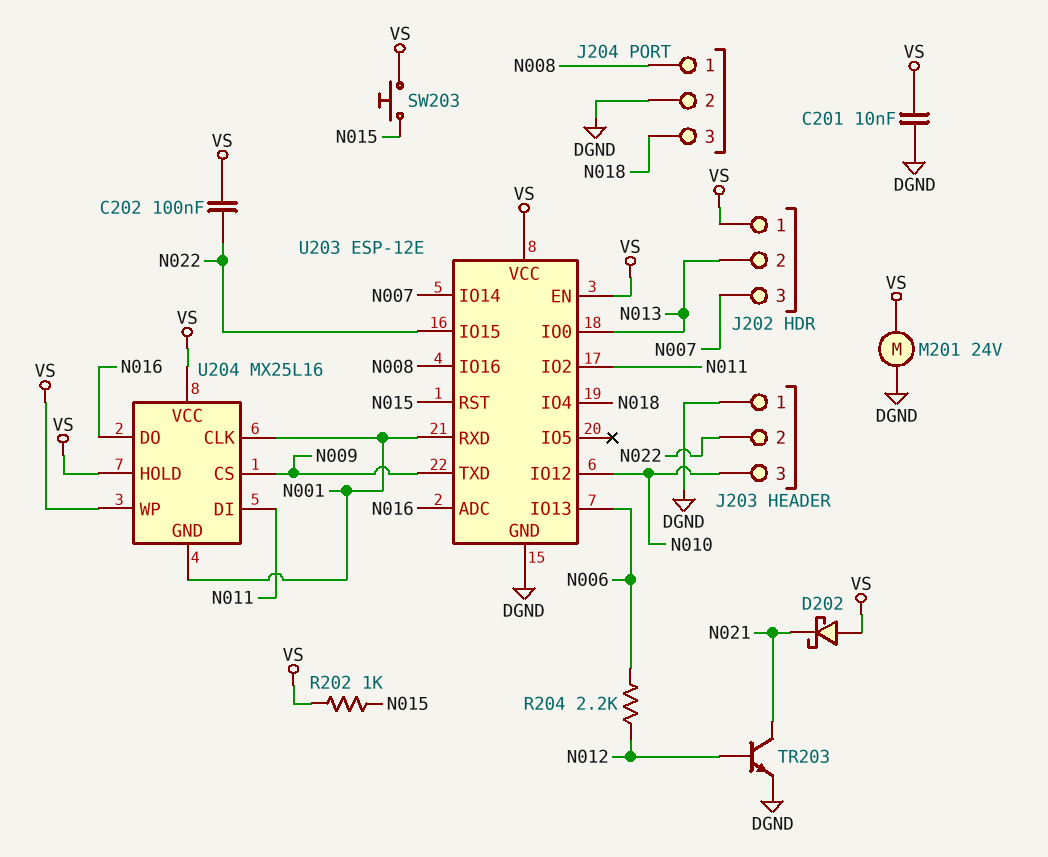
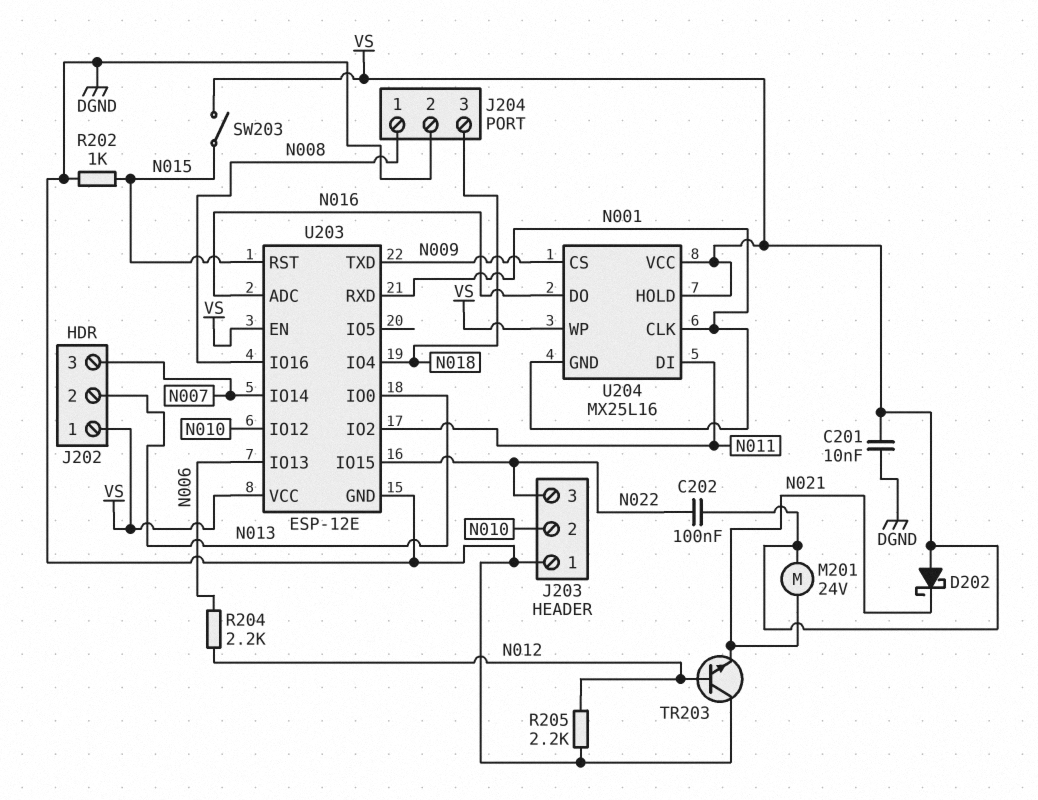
J203 pin 2: N022 -> N010
J203 pin 3: N010 -> N022
M201: motor 24V (DGND, VS) -> motor 24V (N021, VS)
R202: 1k (N015, VS) -> 1k (DGND, N015)
R205: none -> 2.2k (DGND, N012)
SW203: button (N015, VS) -> switch (N015, VS)
TR203: NPN (B N012, C N021, E DGND) -> NPN (B N012, C DGND, E N021)

